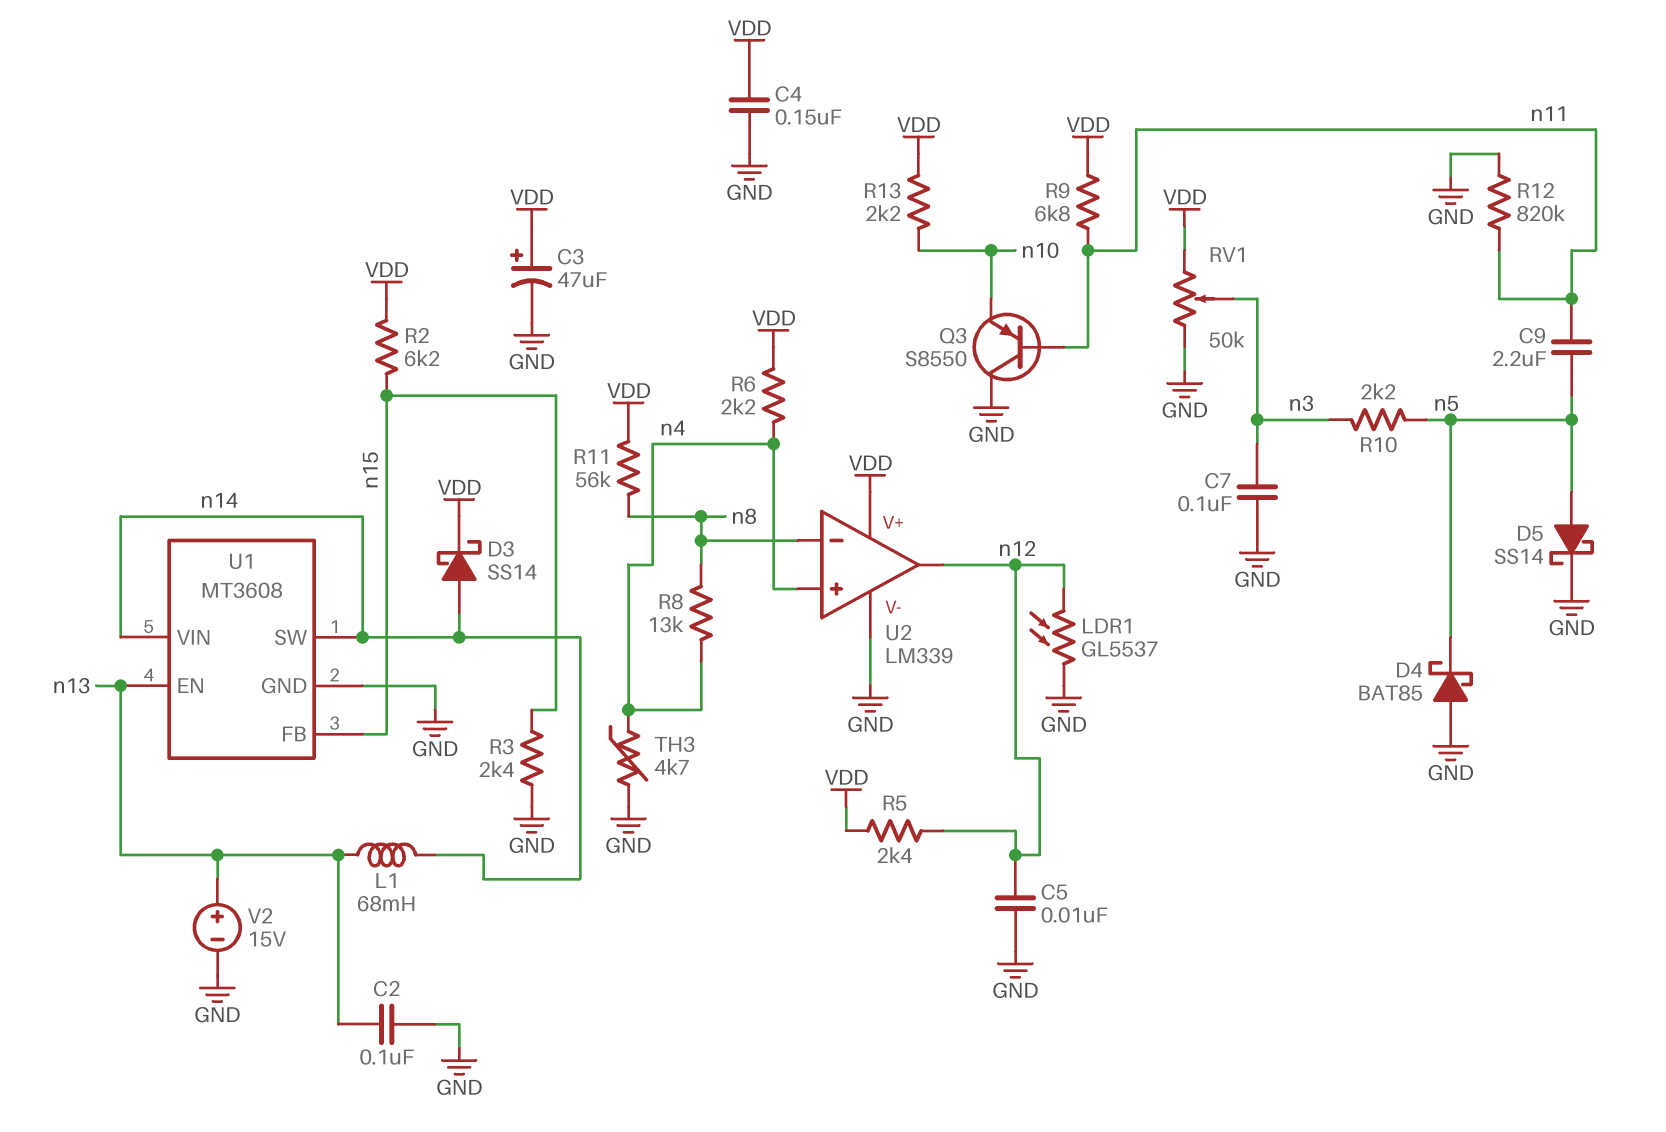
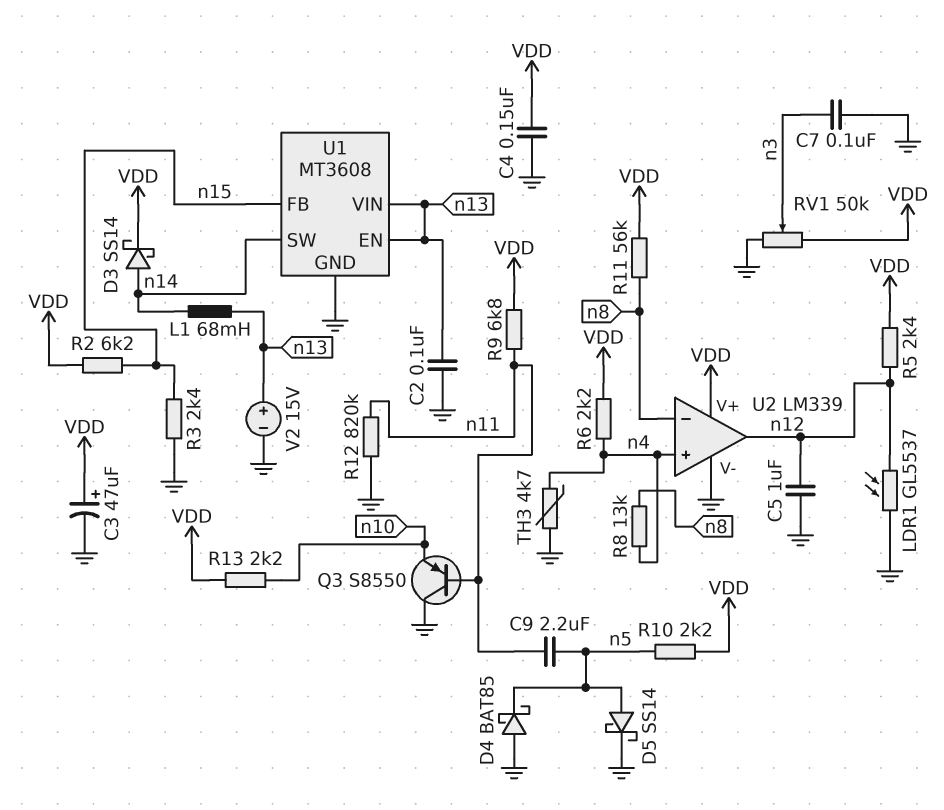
C5: 10nF (GND, n12) -> 1uF (GND, n12)
R10: 2.2k (n3, n5) -> 2.2k (VDD, n5)
U1 pin VIN: n14 -> n13

